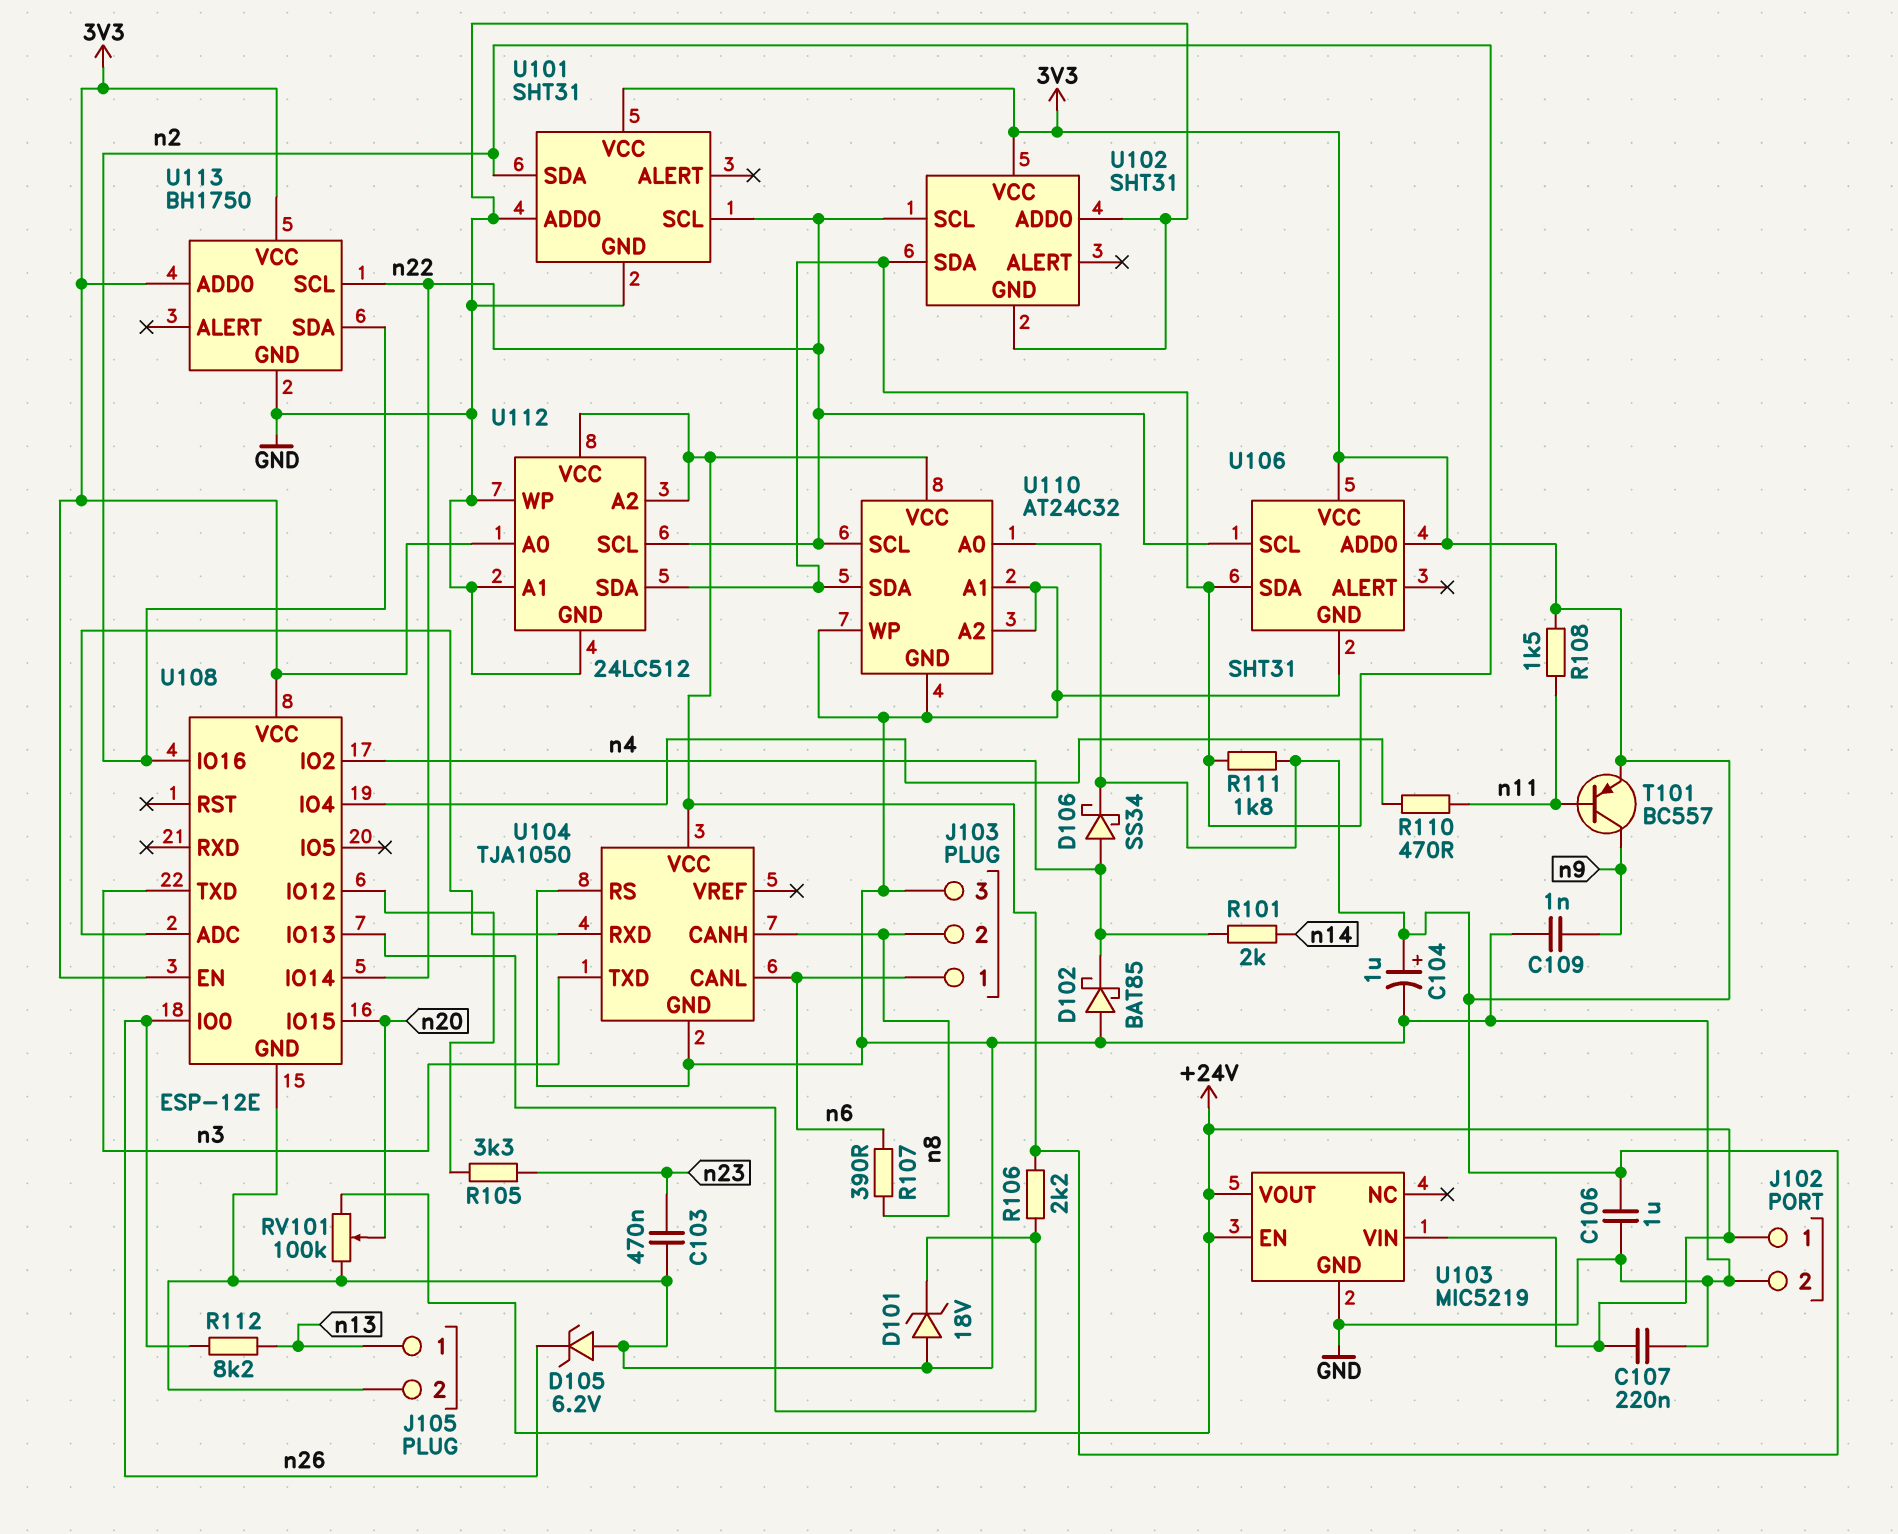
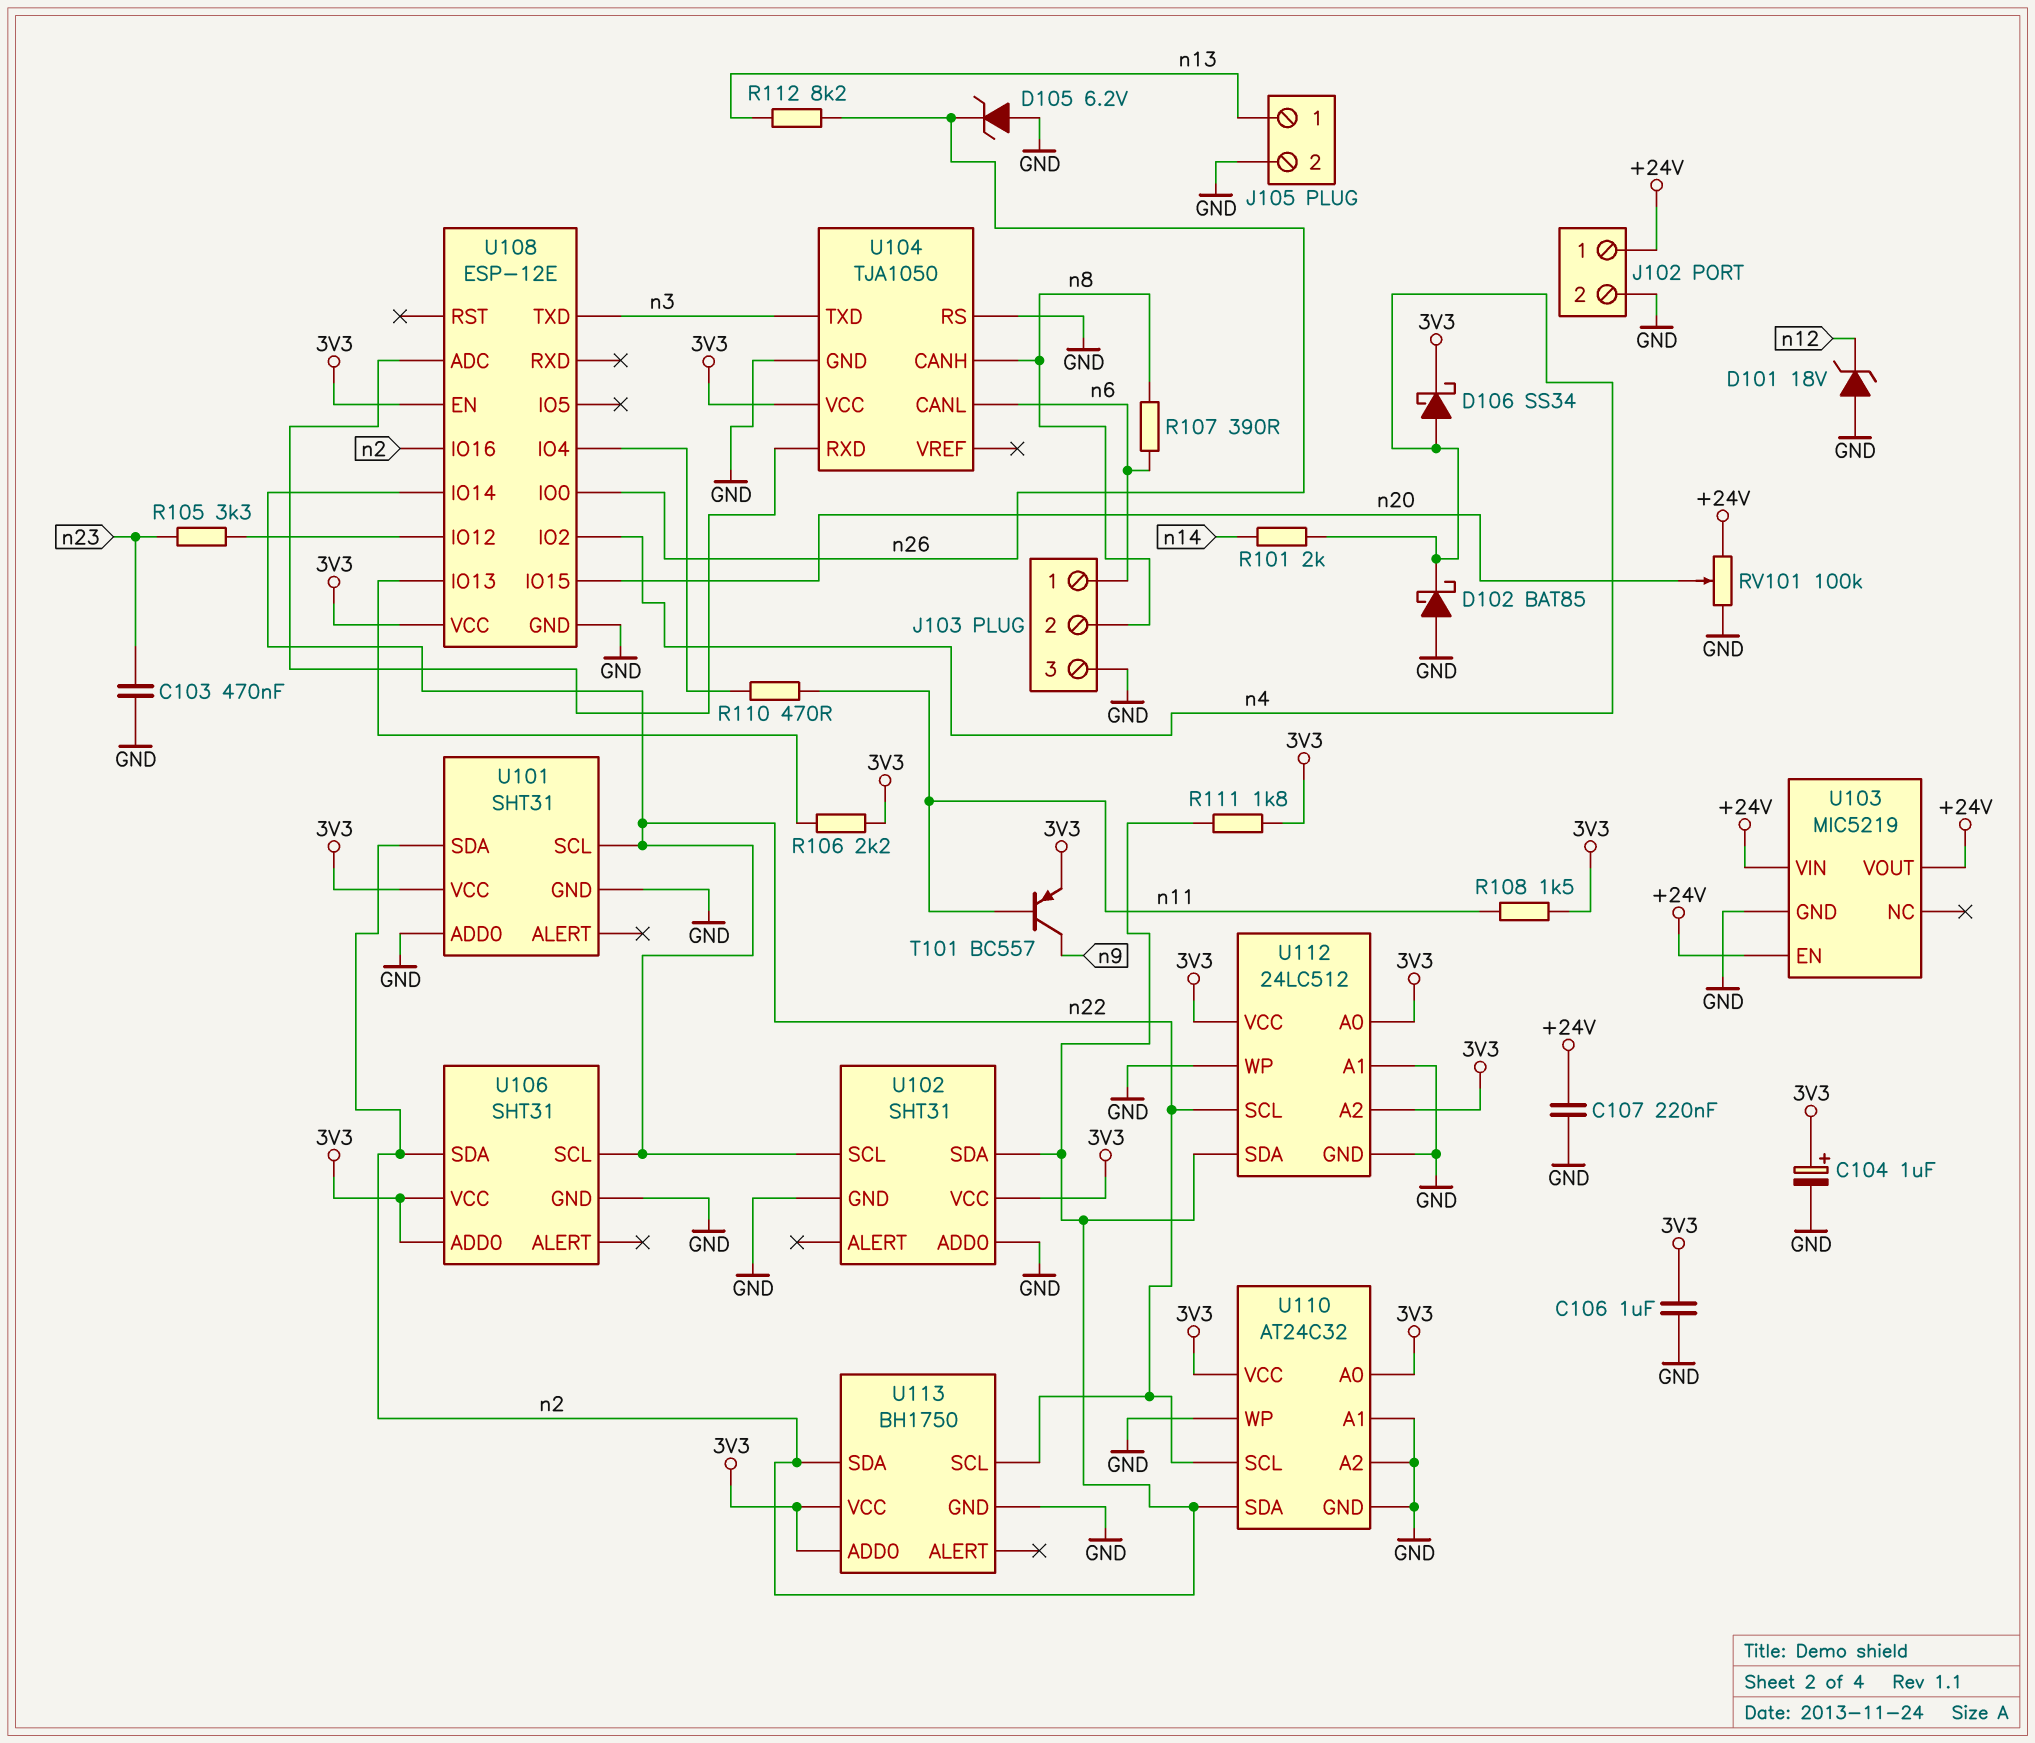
C109: 1nF (GND, n9) -> none
D101: zener 18V (A GND, K U108/IO13) -> zener 18V (A GND, K n12)

